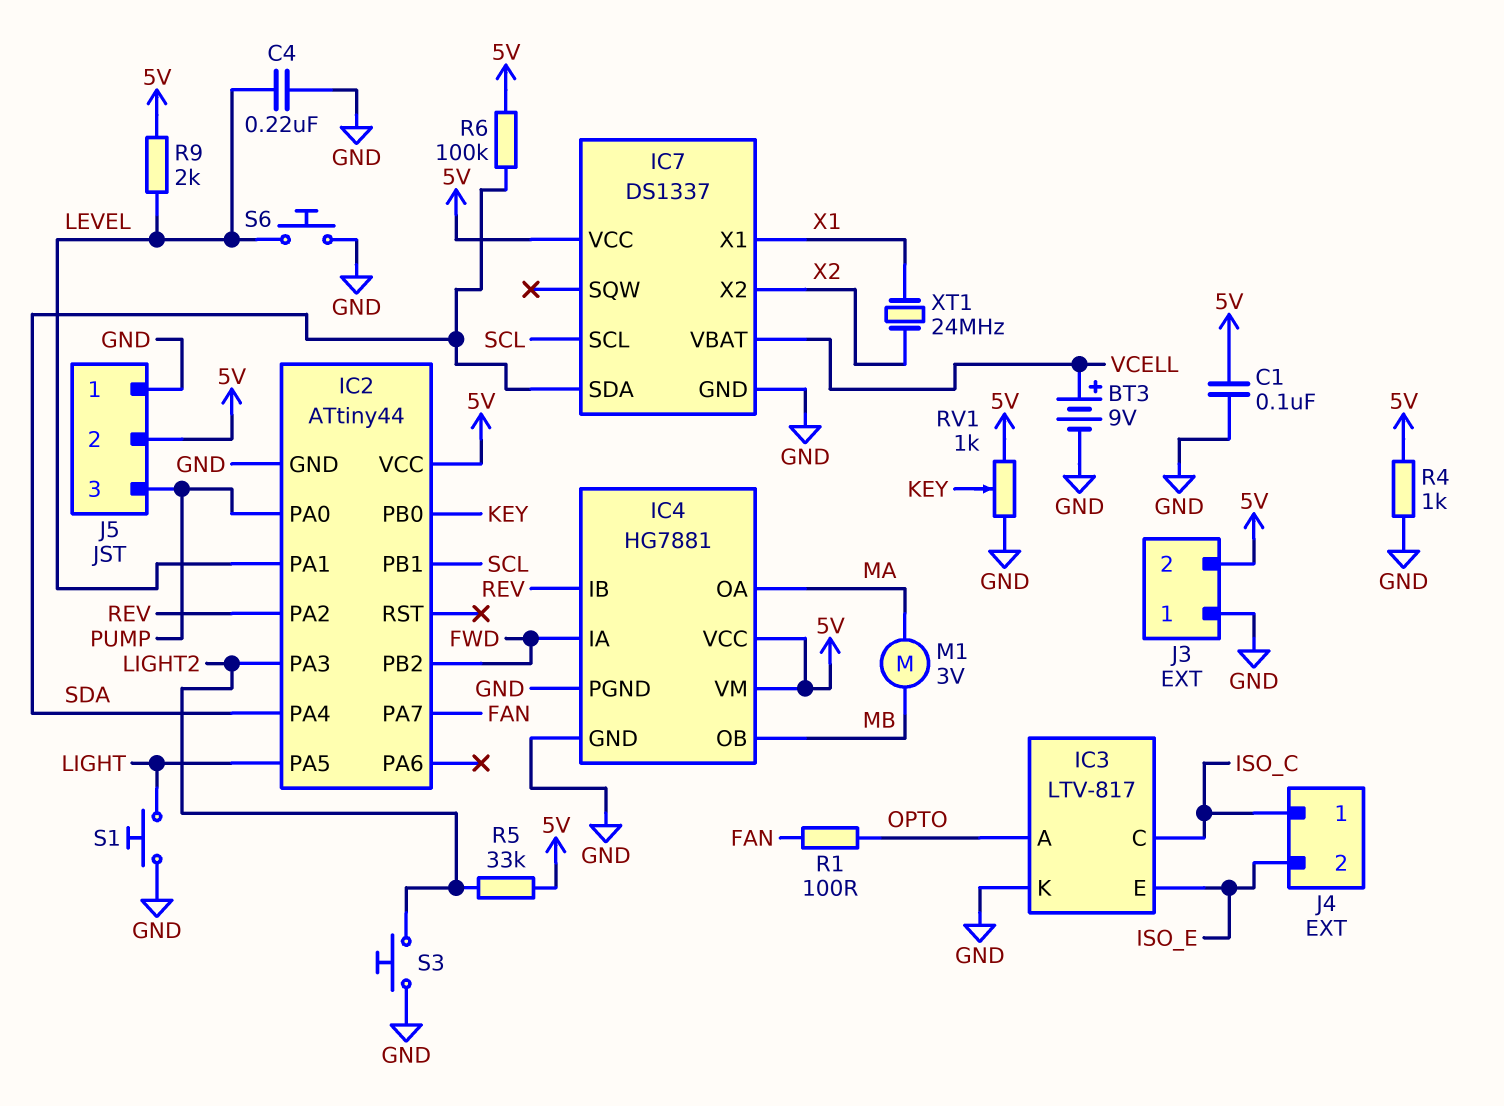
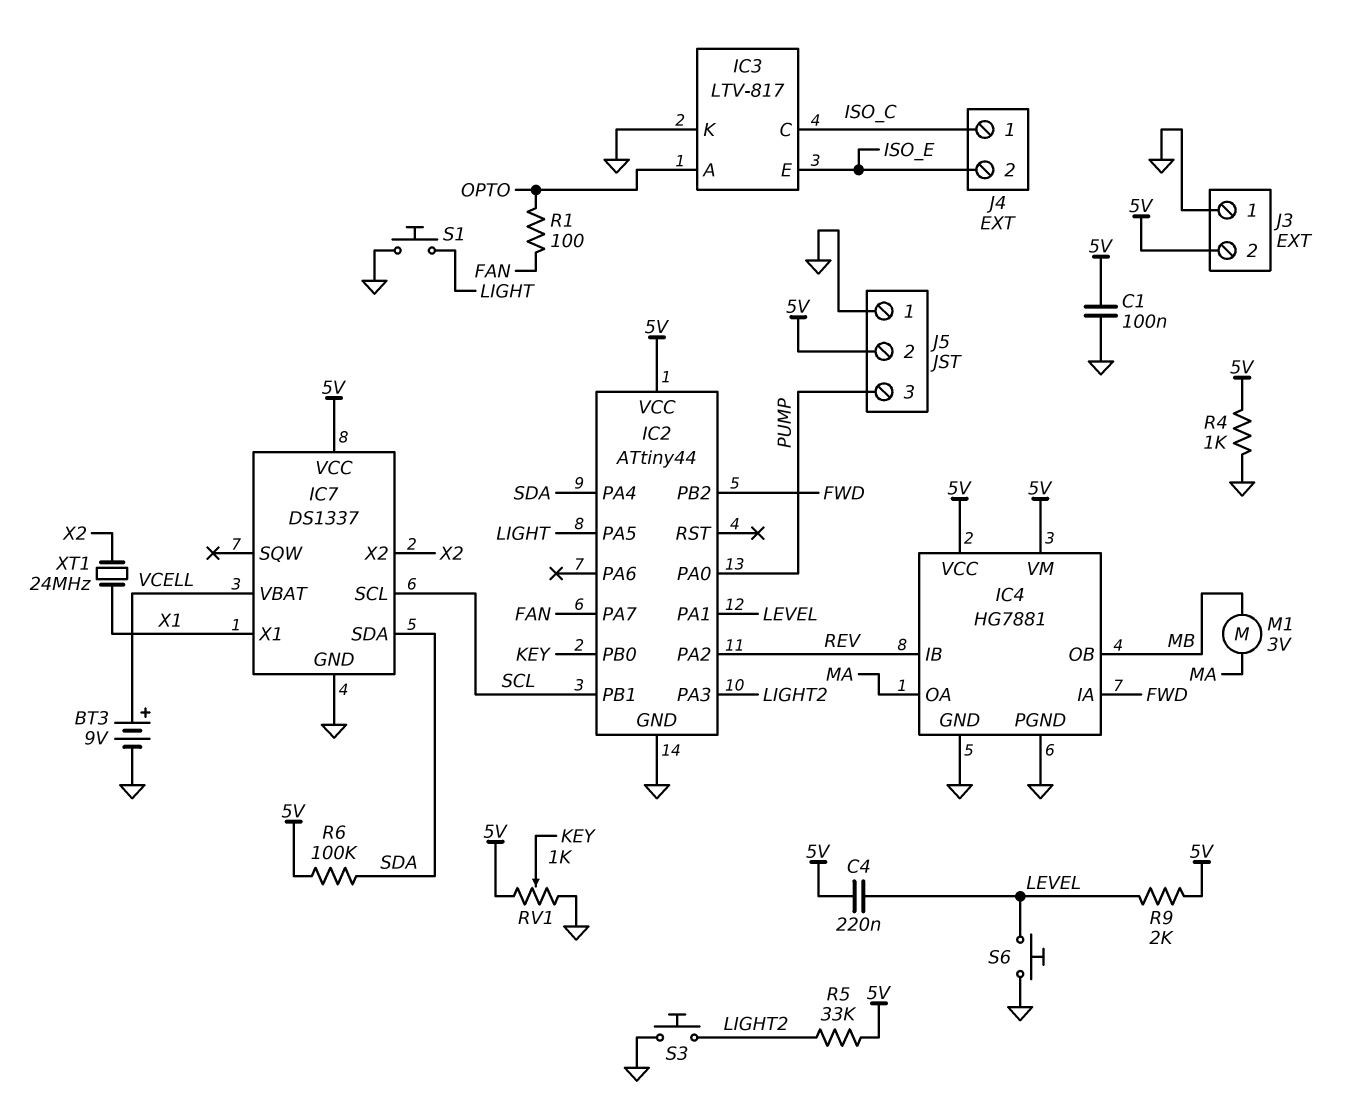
C4: 220nF (GND, LEVEL) -> 220nF (5V, LEVEL)

